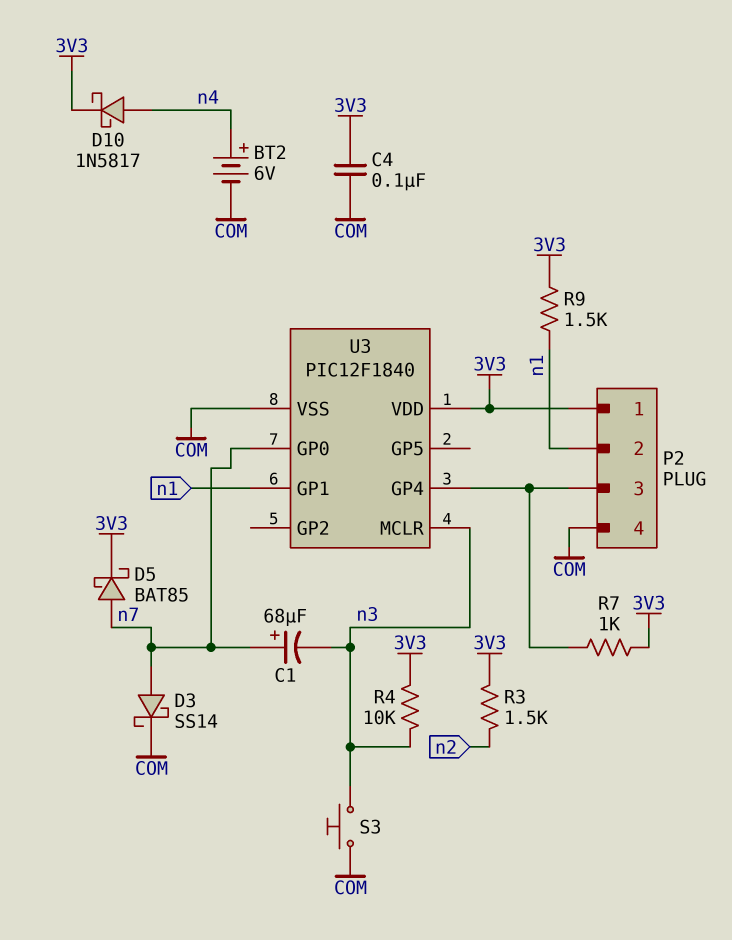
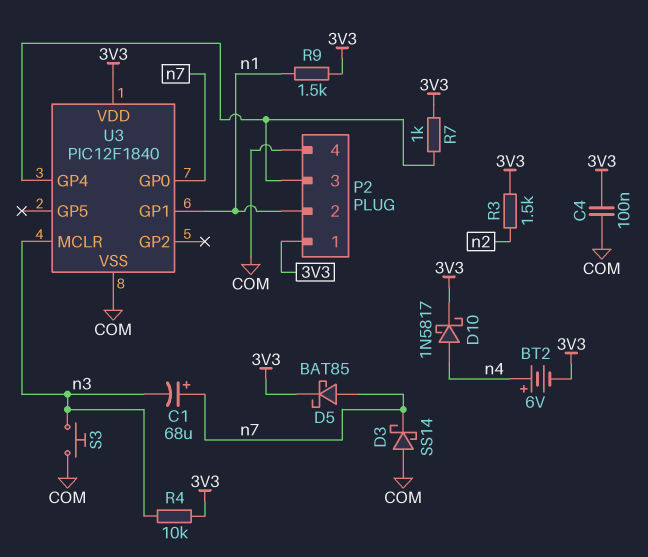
BT2: 6V (plus n4, minus COM) -> 6V (plus n4, minus 3V3)
D3: schottky SS14 (A n7, K COM) -> schottky SS14 (A COM, K n7)

